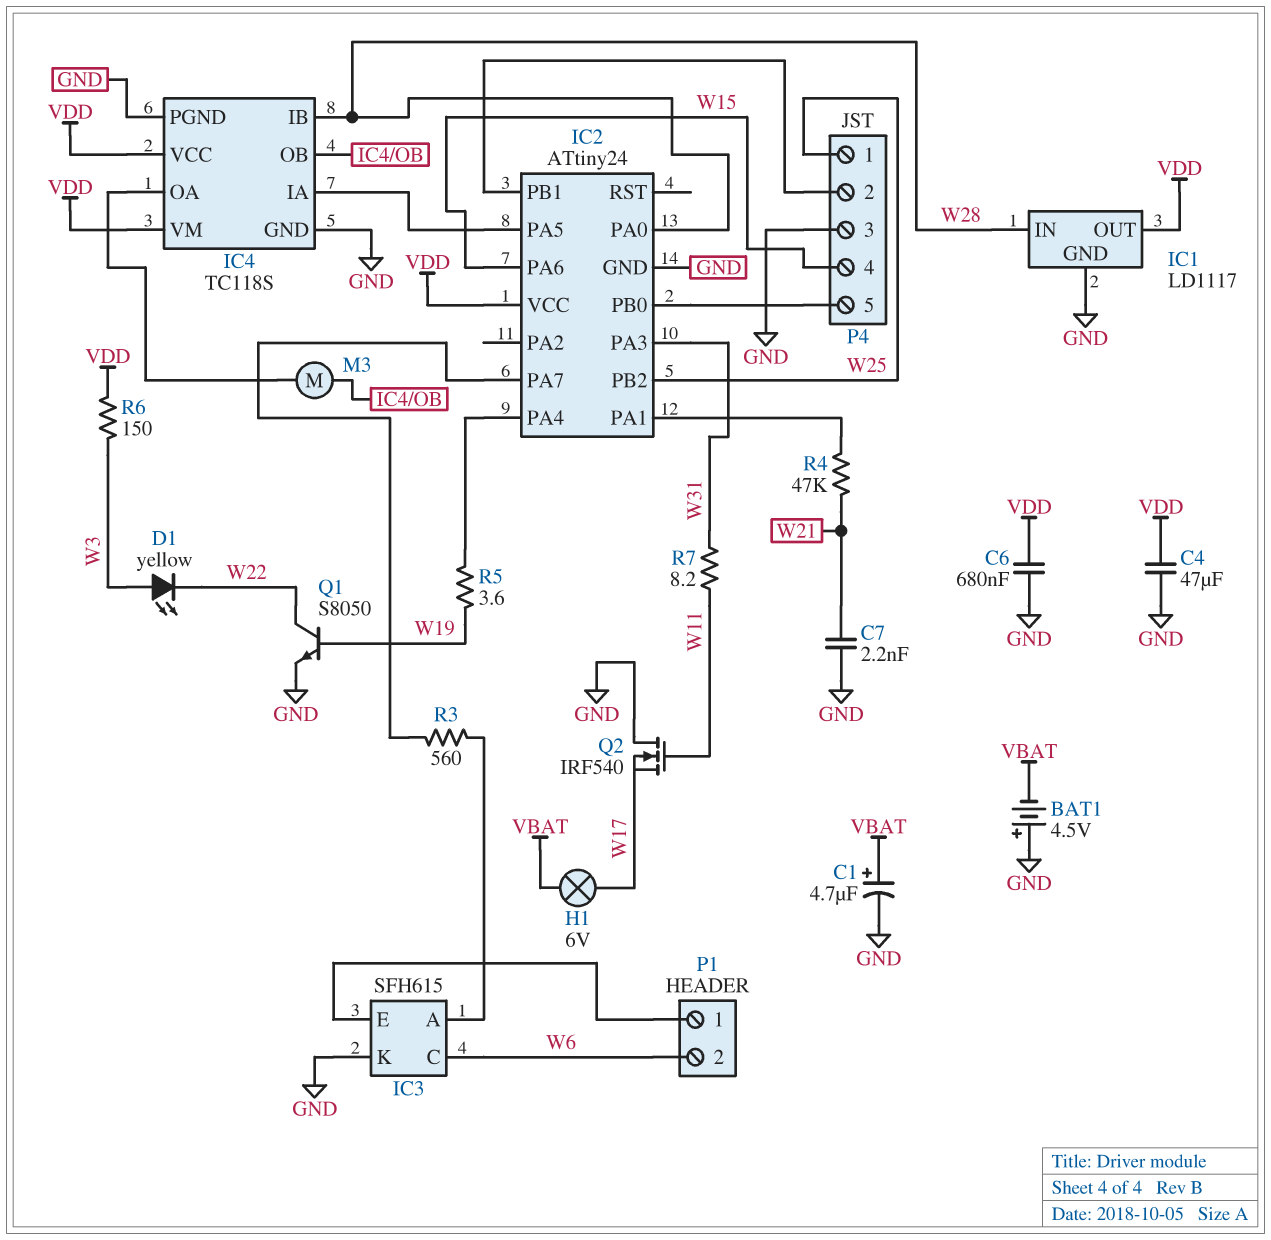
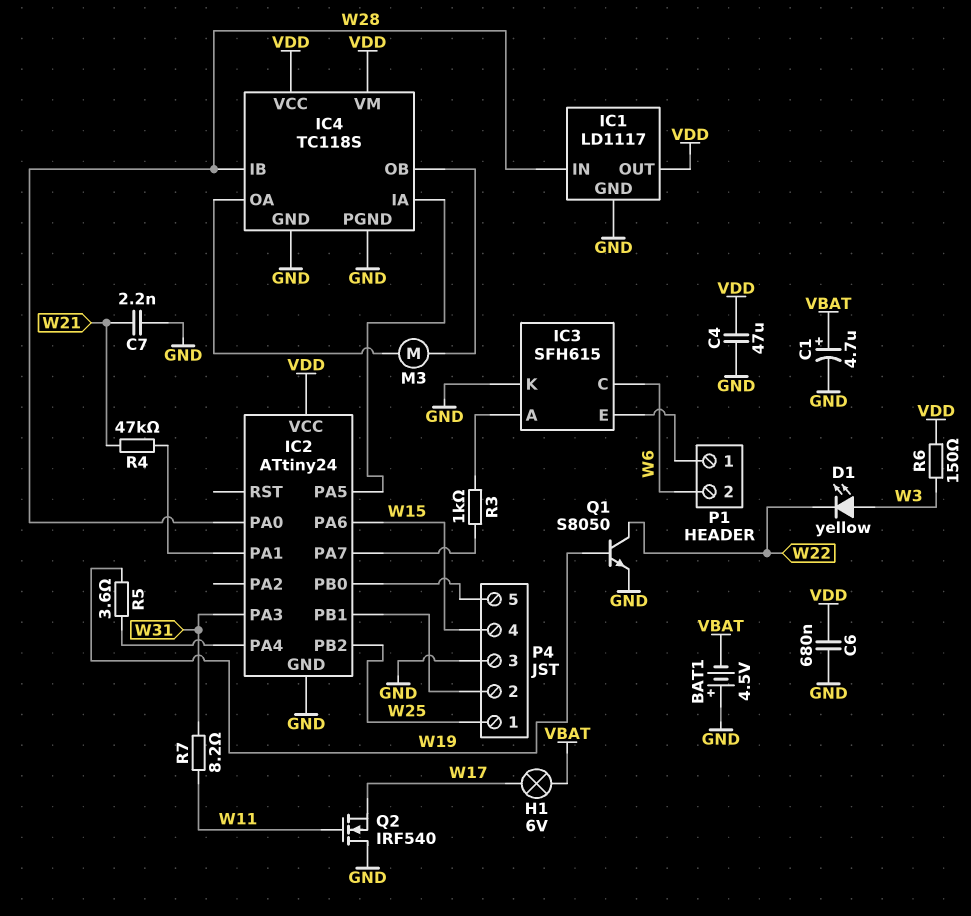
R3: 560 (IC2/PA7, IC3/A) -> 1k (IC2/PA7, IC3/A)

